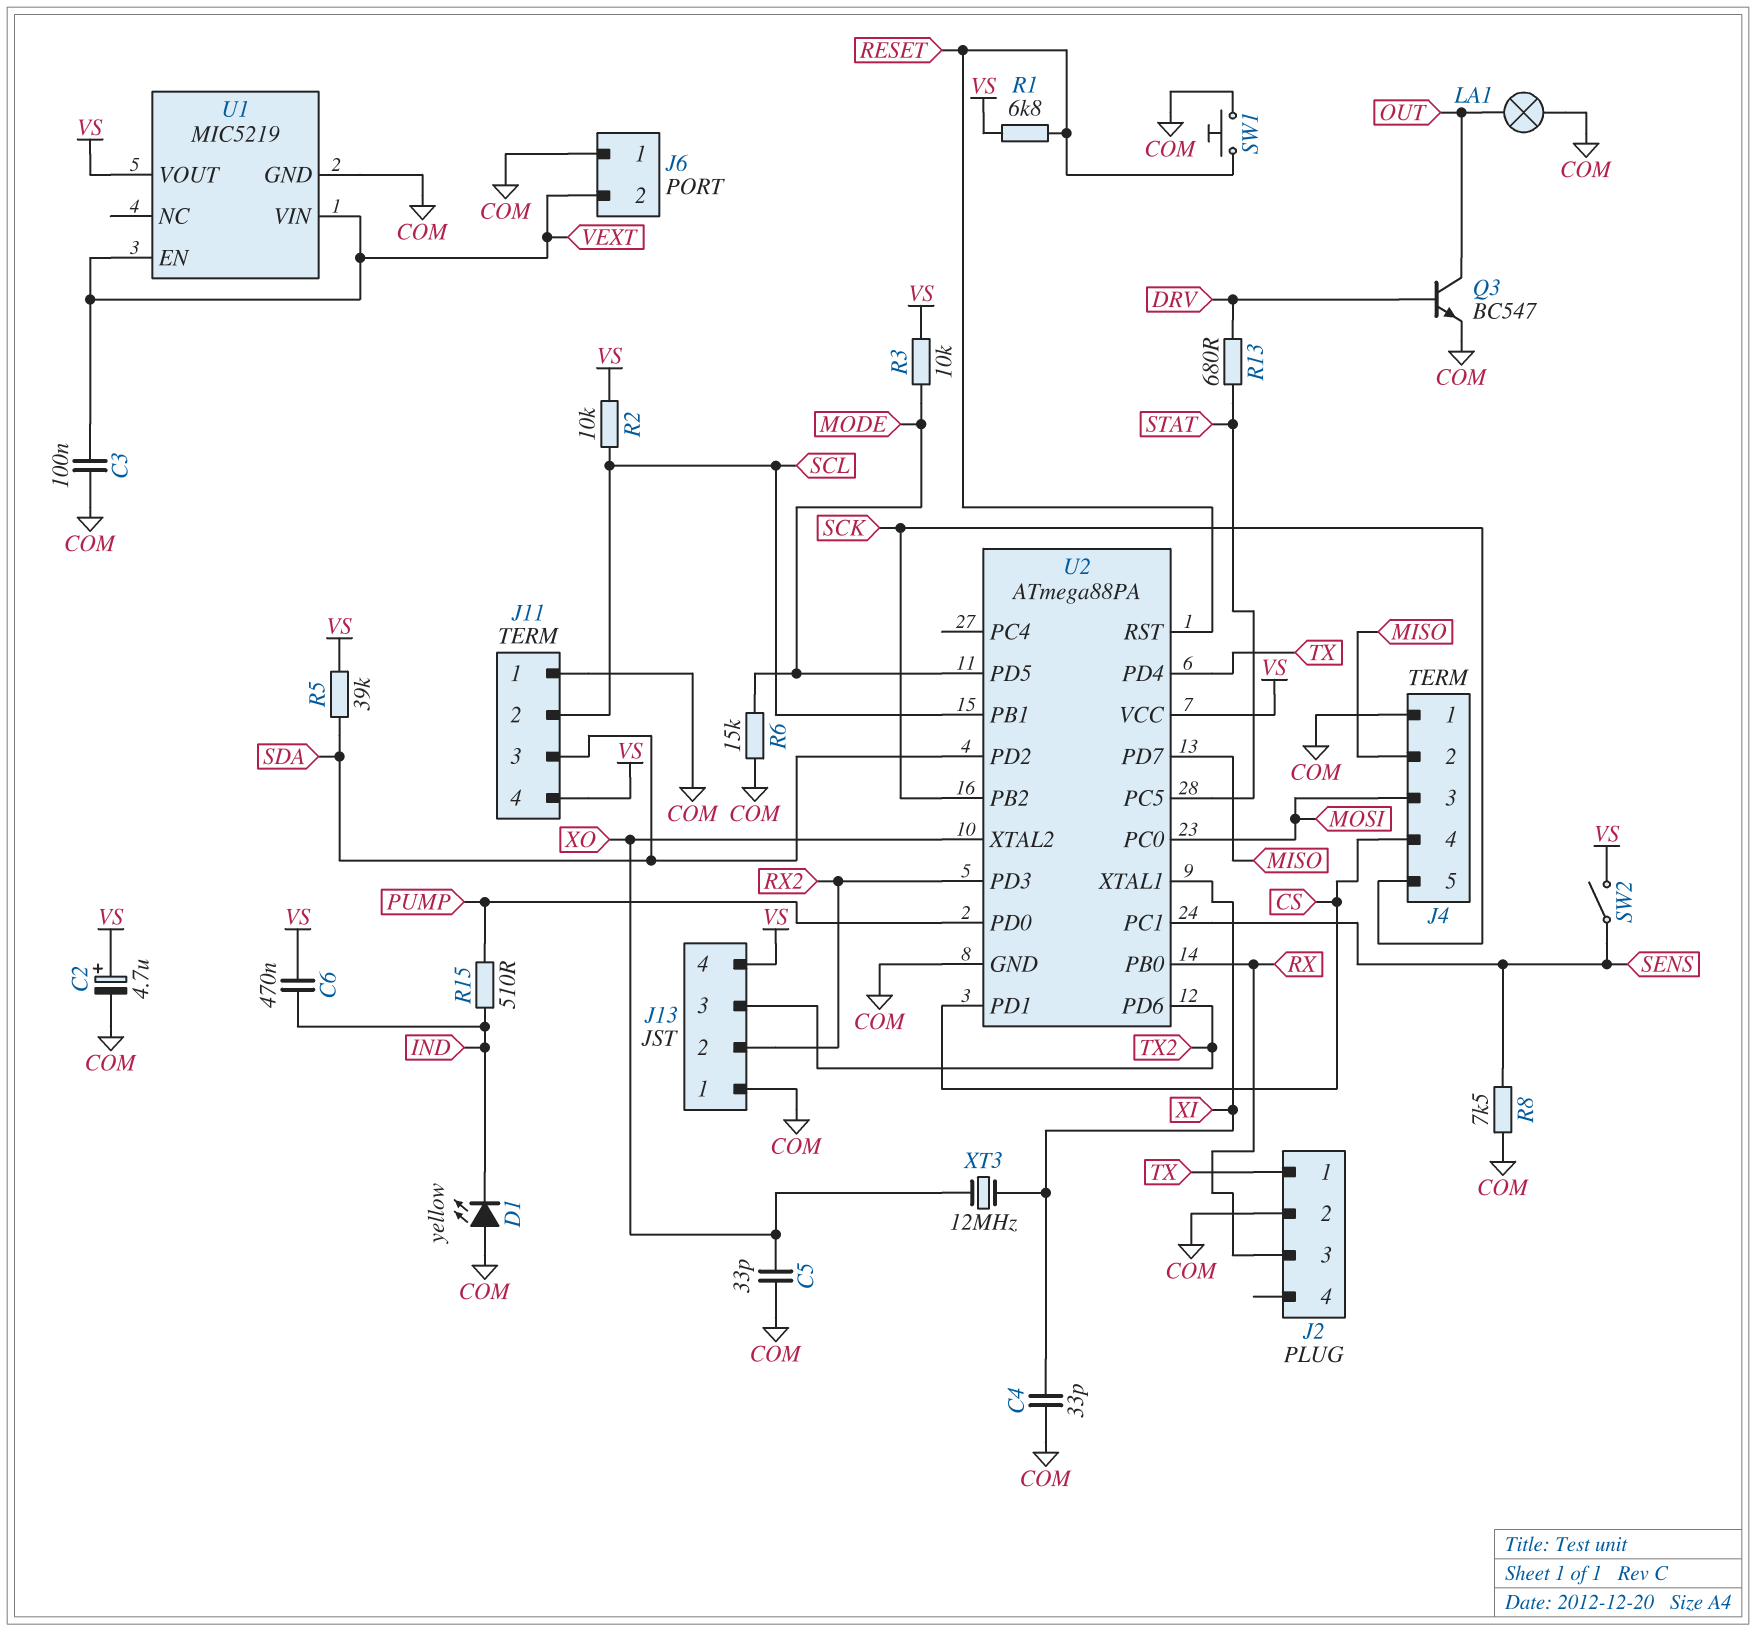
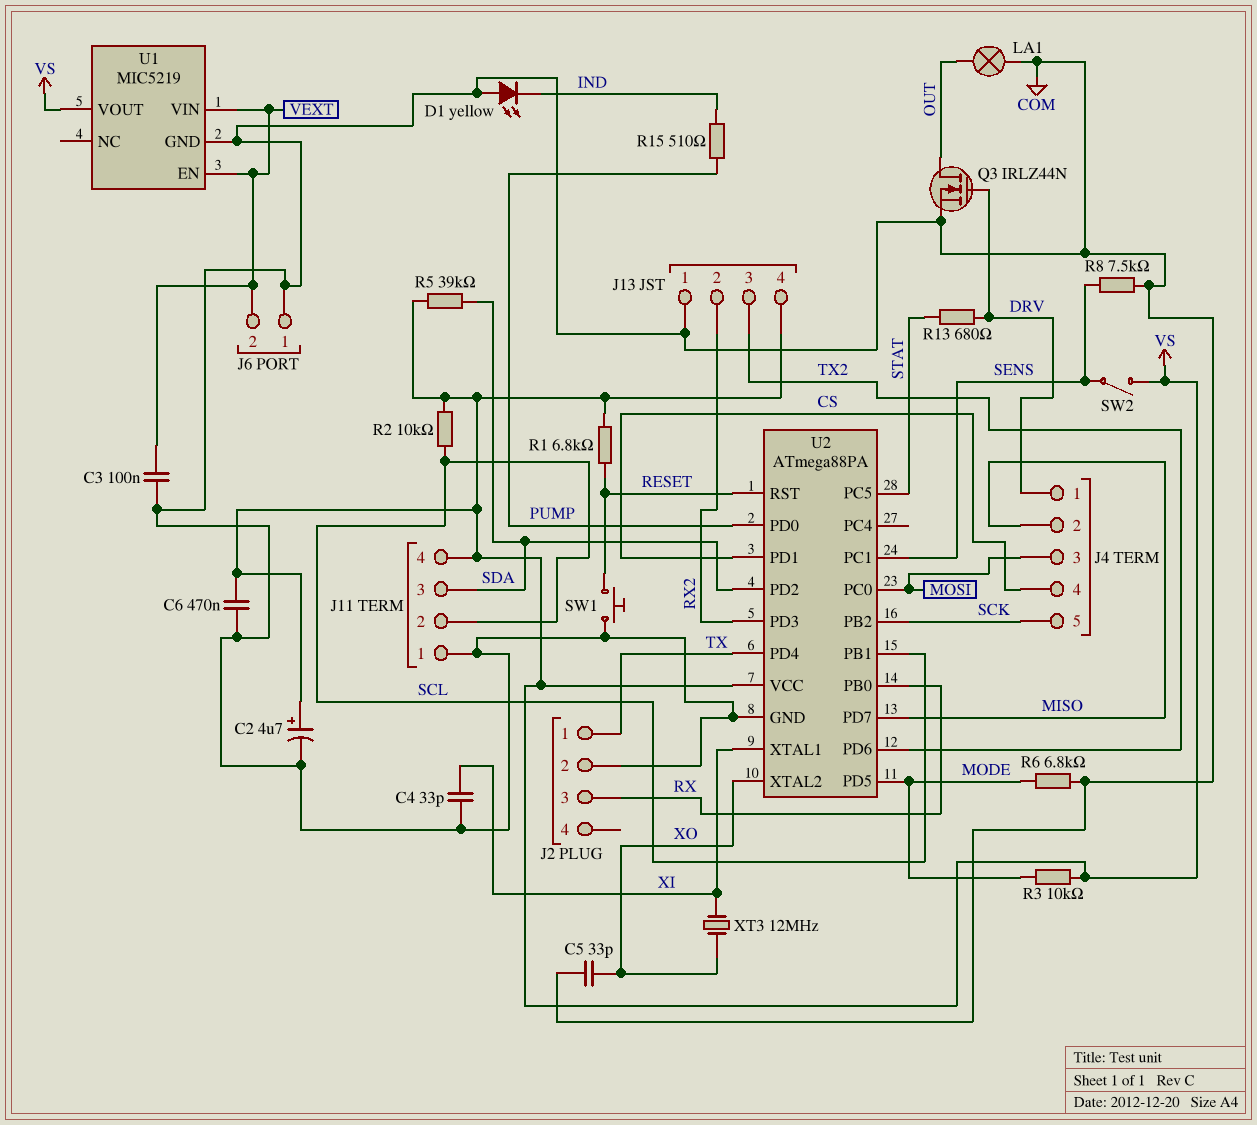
C6: 470nF (IND, VS) -> 470nF (COM, VS)
J4 pin 1: COM -> DRV
Q3: NPN BC547 (B DRV, C OUT, E COM) -> NMOS IRLZ44N (G DRV, D OUT, S COM)
R6: 15k (COM, MODE) -> 6.8k (COM, MODE)

